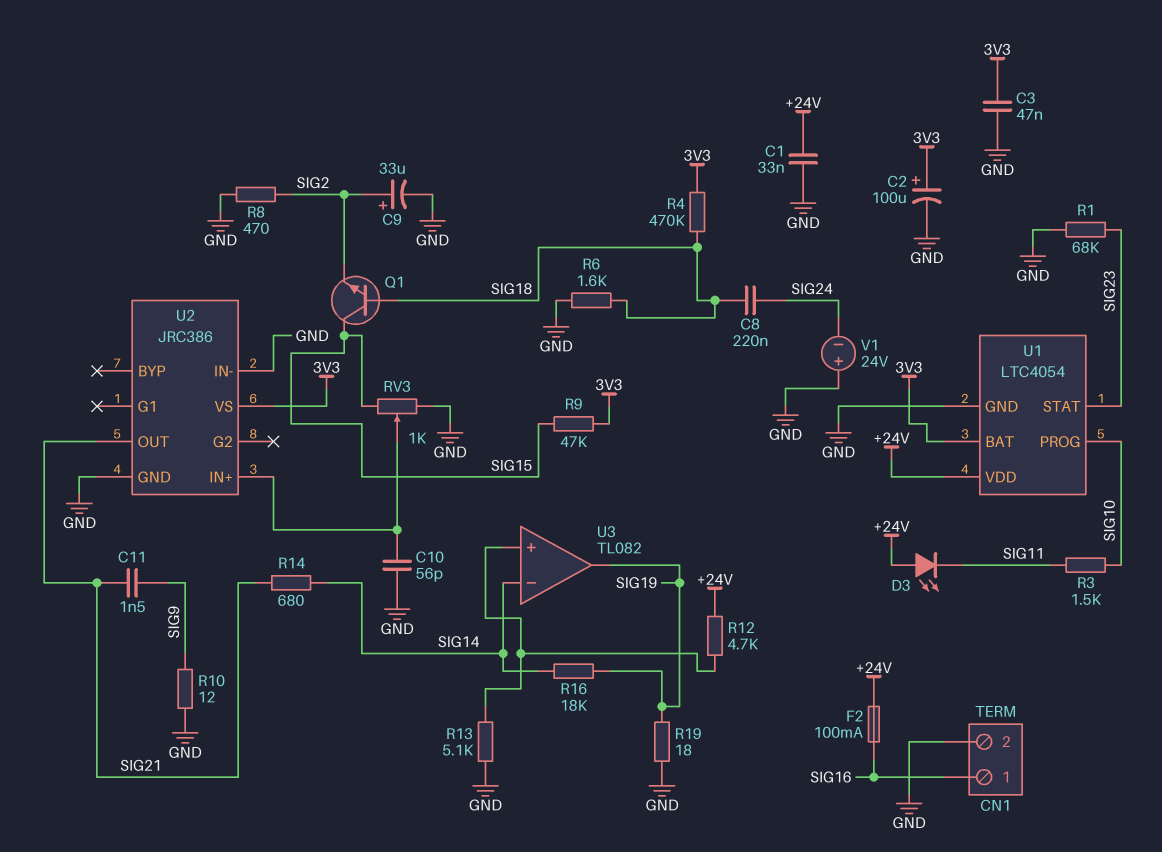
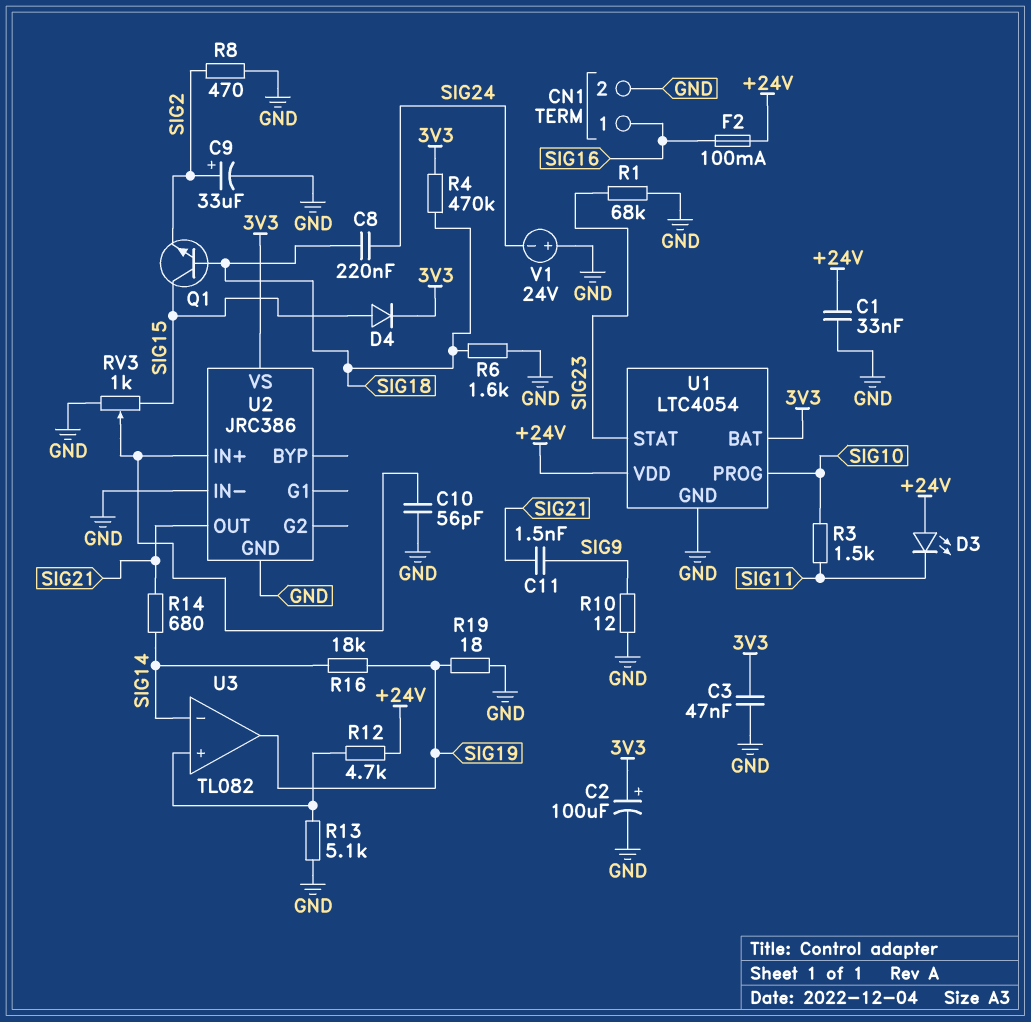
D4: none -> diode (A SIG15, K 3V3)
R9: 47k (3V3, SIG15) -> none

